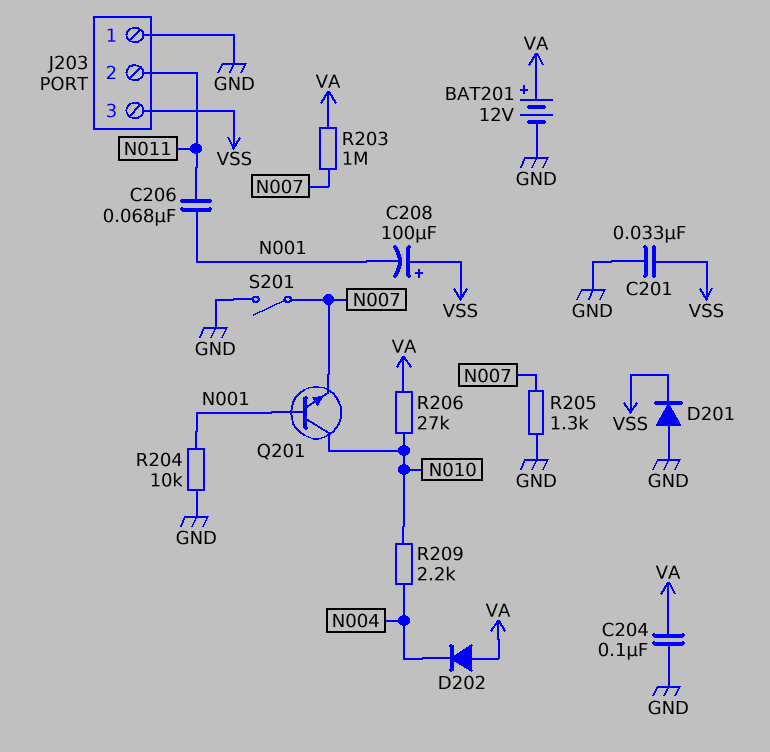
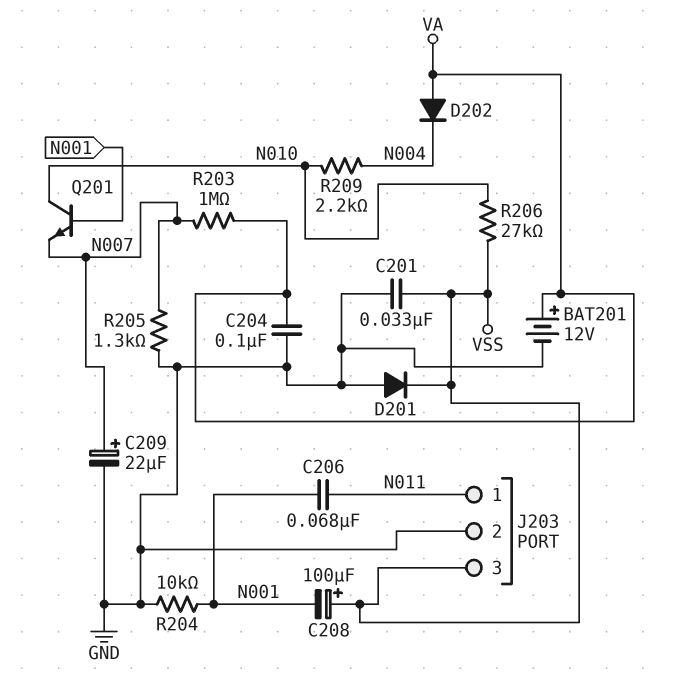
C209: none -> 22uF (plus N007, minus GND)
J203 pin 1: GND -> N011
J203 pin 2: N011 -> GND
R206: 27k (N010, VA) -> 27k (N010, VSS)
S201: switch (GND, N007) -> none

